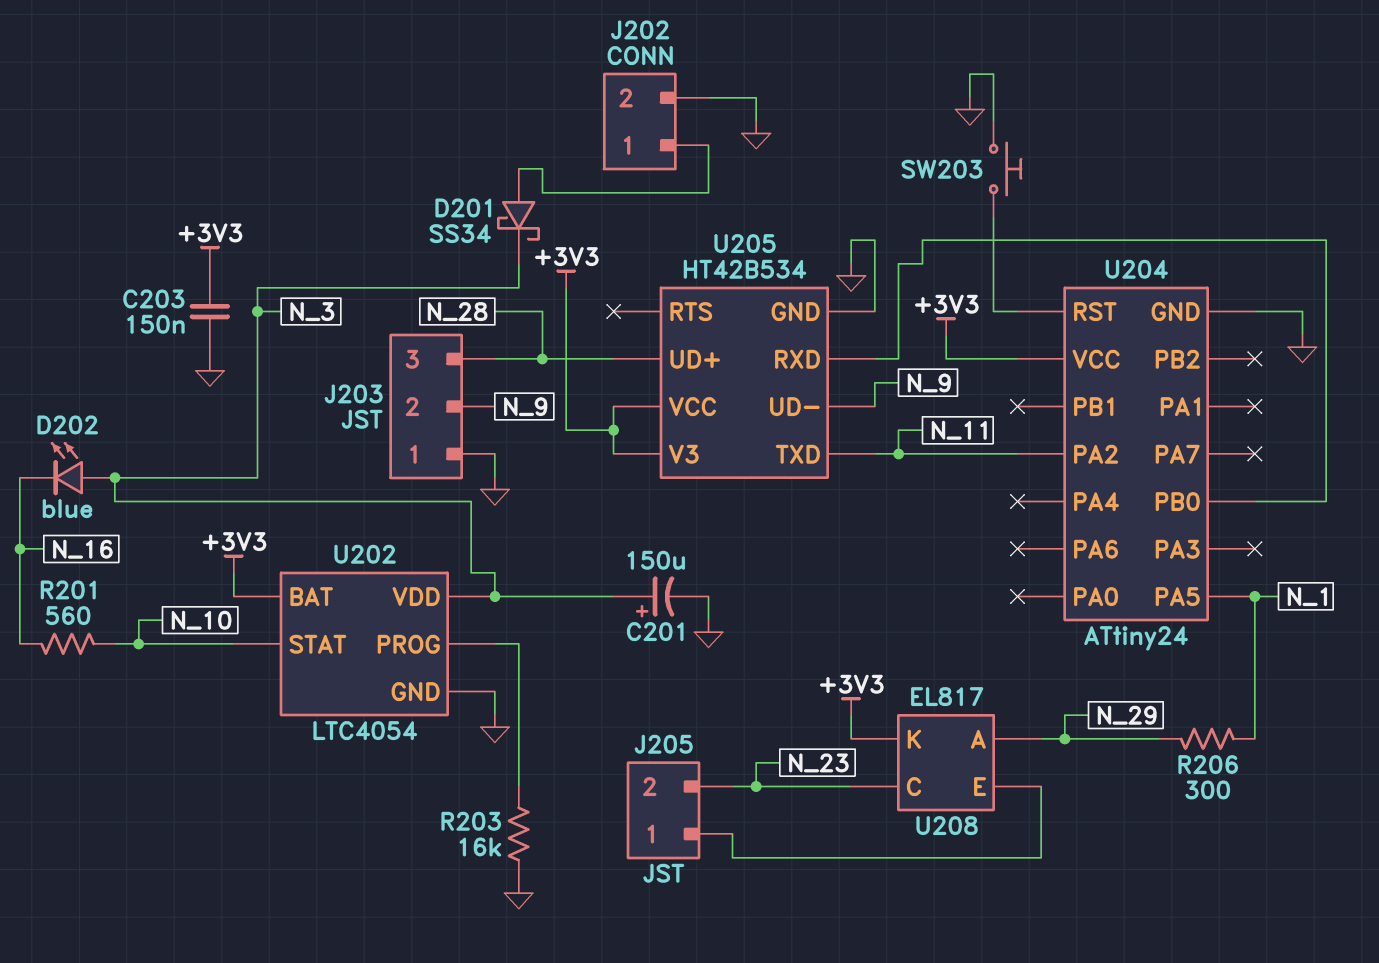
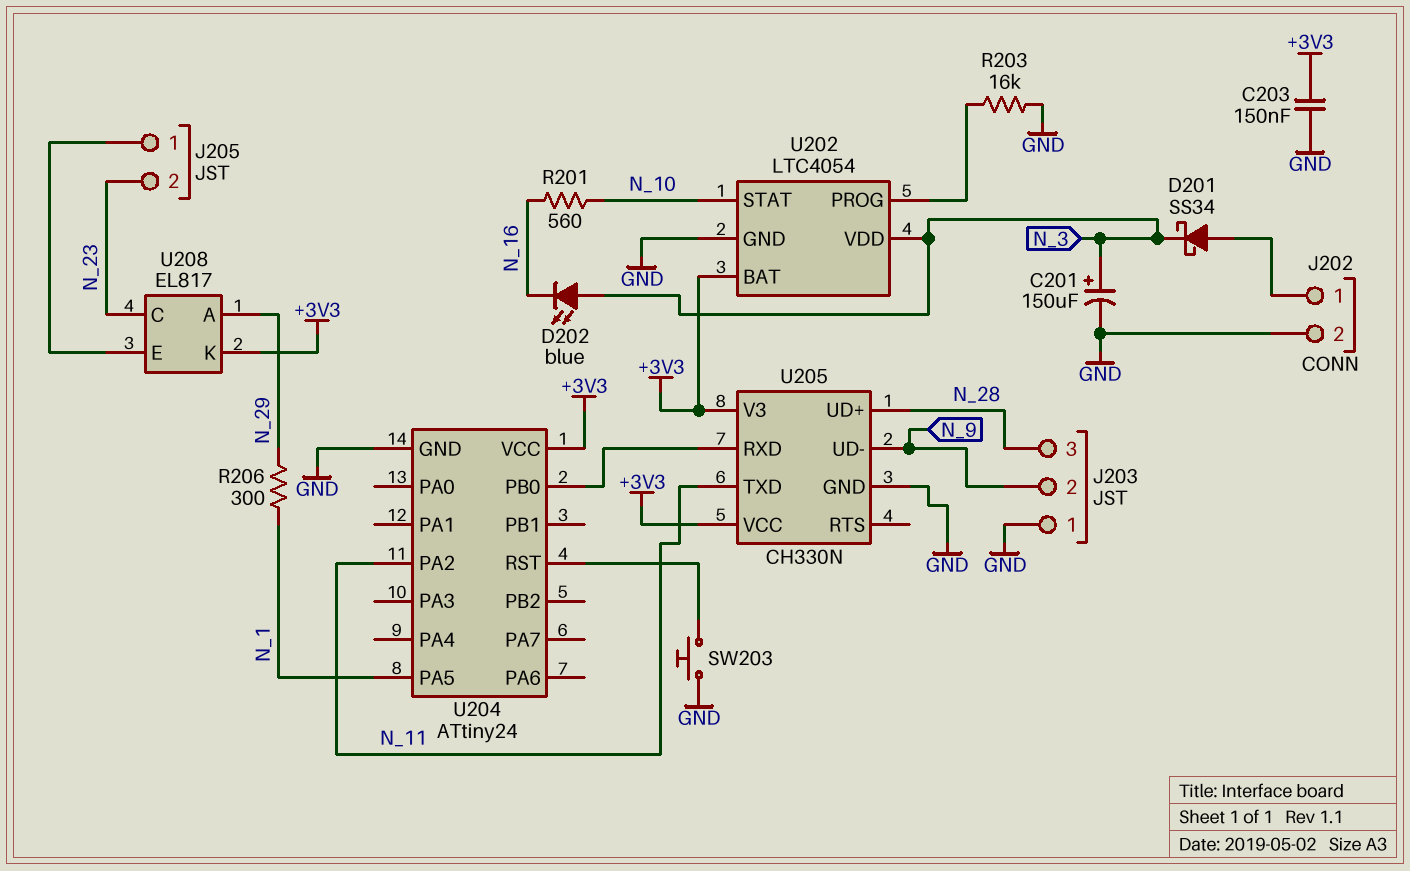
U205: HT42B534 -> CH330N

